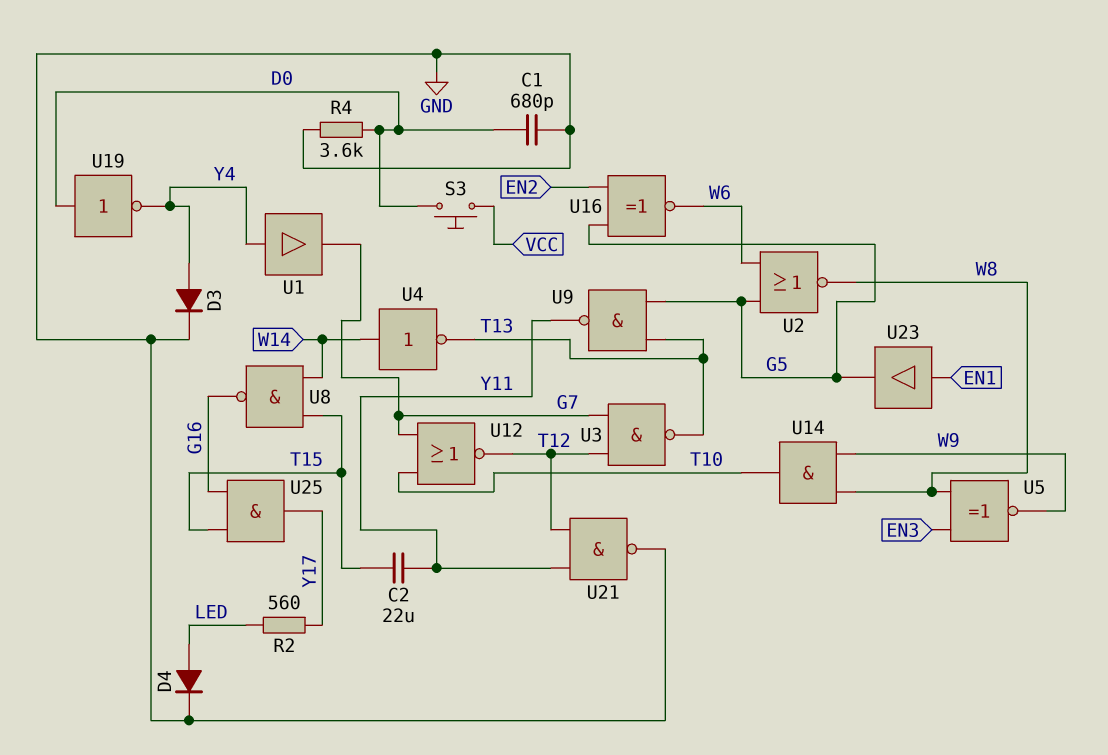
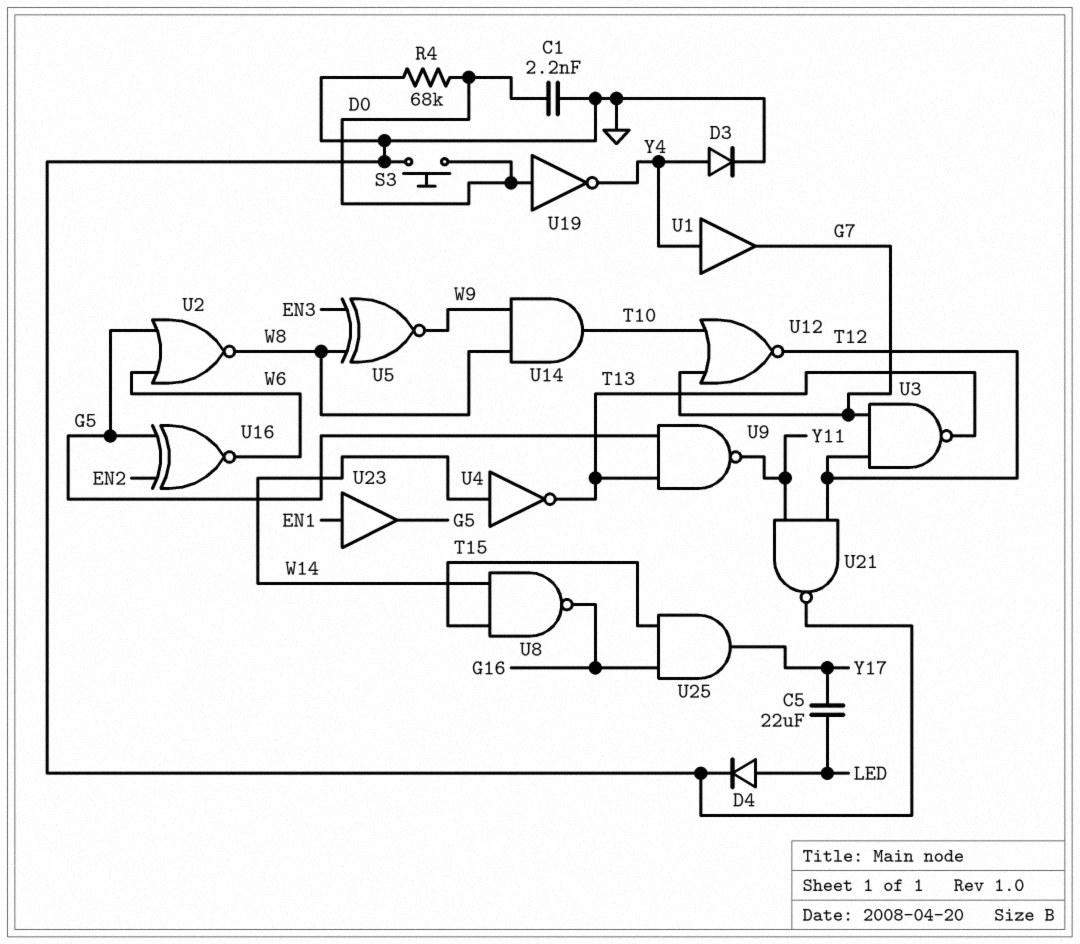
C1: 680pF (D0, GND) -> 2.2nF (D0, GND)
C2: 22uF (T15, Y11) -> none
C5: none -> 22uF (LED, Y17)
R2: 560 (LED, Y17) -> none
R4: 3.6k (D0, GND) -> 68k (D0, GND)
S3: button (D0, VCC) -> button (D0, GND)

